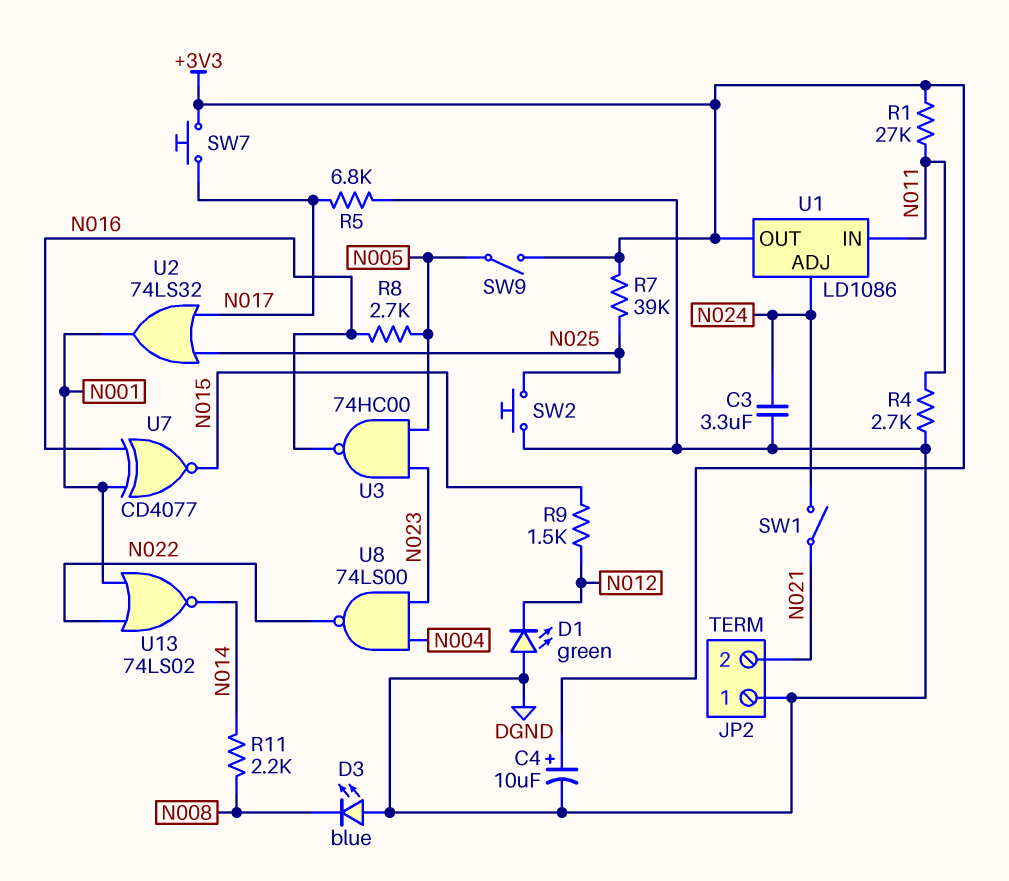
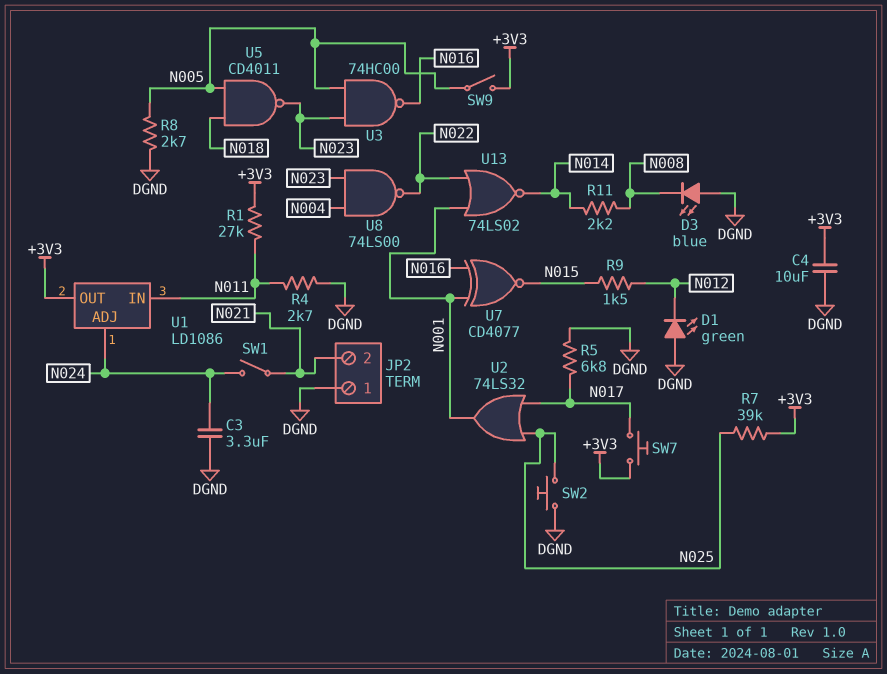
C4: 10uF (plus +3V3, minus DGND) -> 10uF (+3V3, DGND)
R8: 2.7k (N005, N016) -> 2.7k (DGND, N005)
U5: none -> NAND CD4011 (in N005, in N018, out N023)

